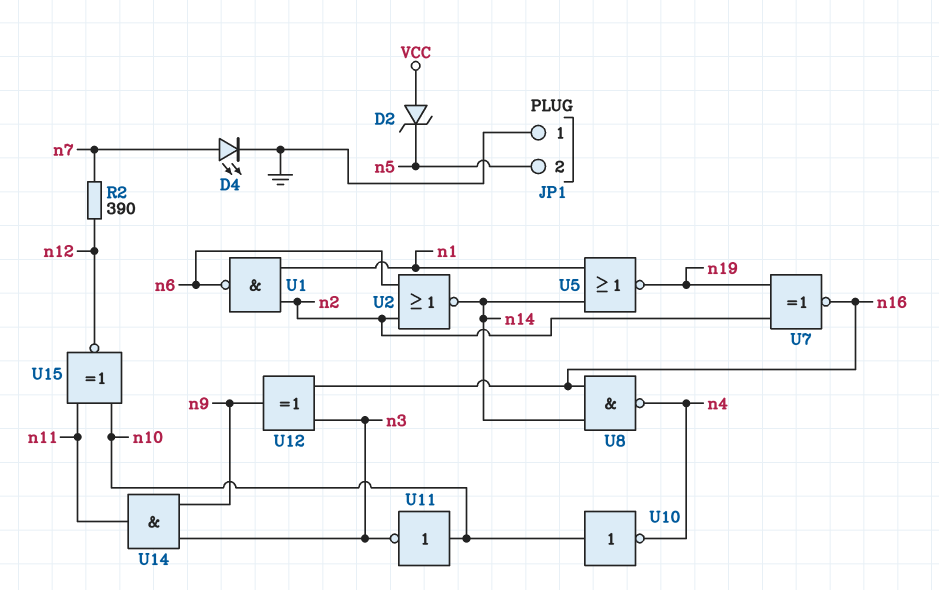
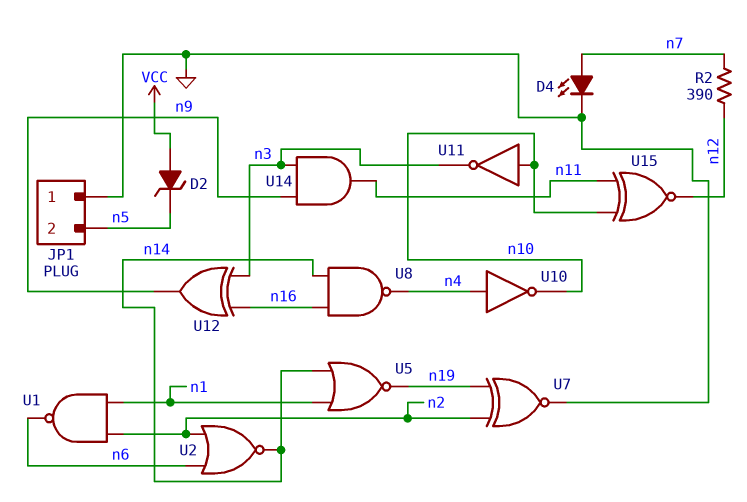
U7: XNOR (in n2, in n19, out n16) -> XNOR (in n2, in n19, out GND)
U10: NOT (in n10, out n4) -> NOT (in n4, out n10)

